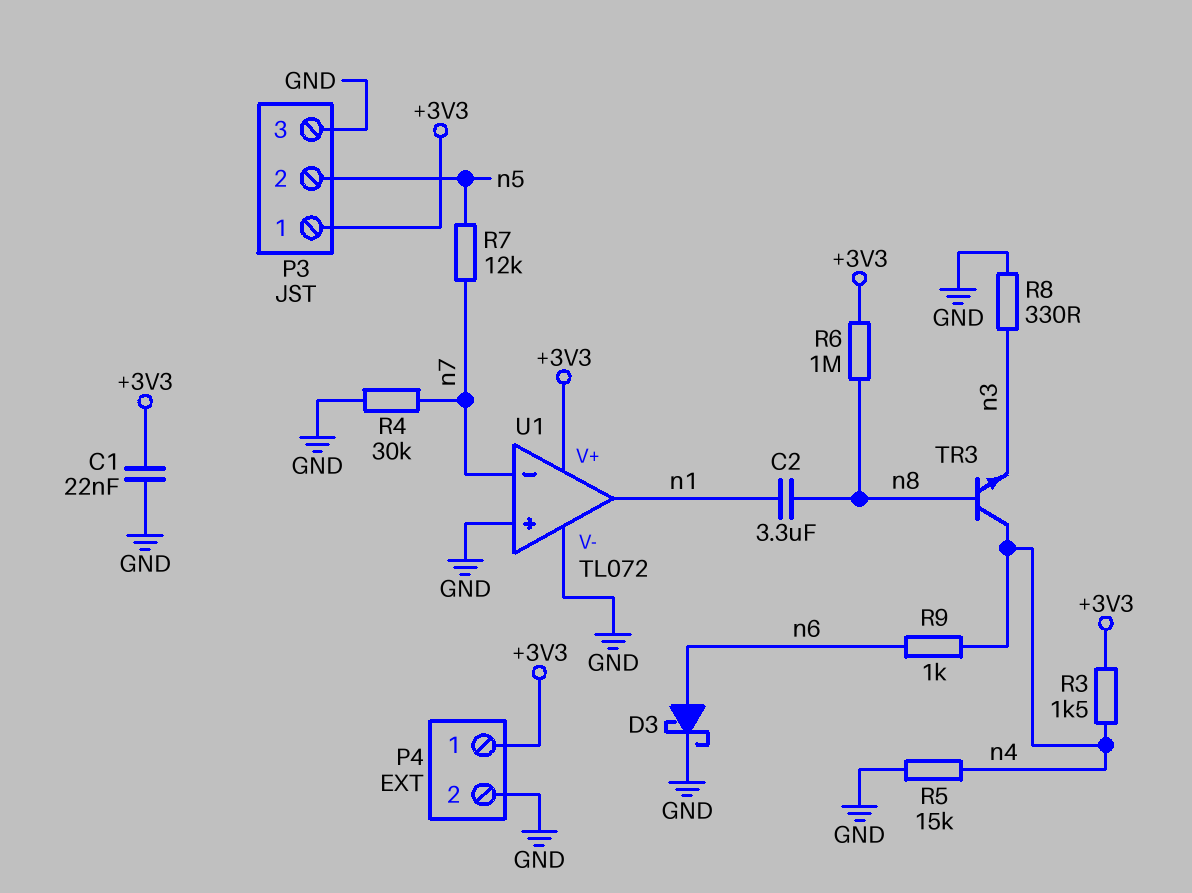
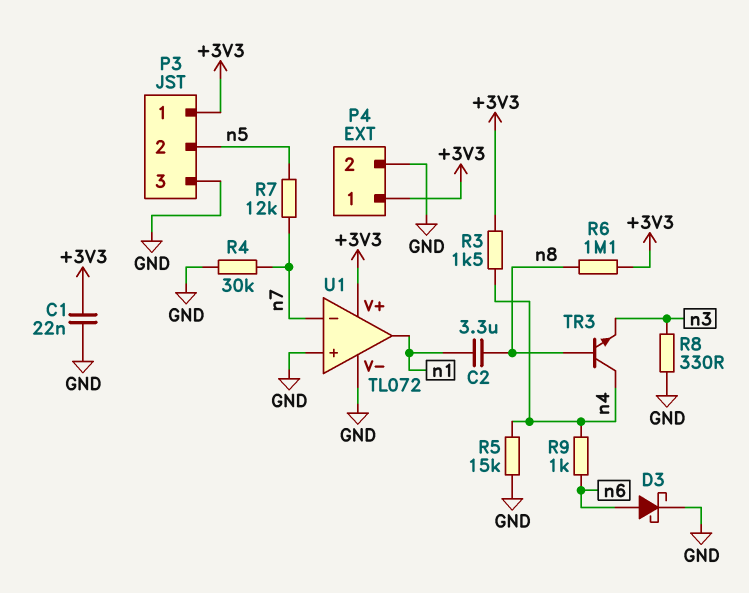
R6: 1M (+3V3, n8) -> 1.1M (+3V3, n8)

